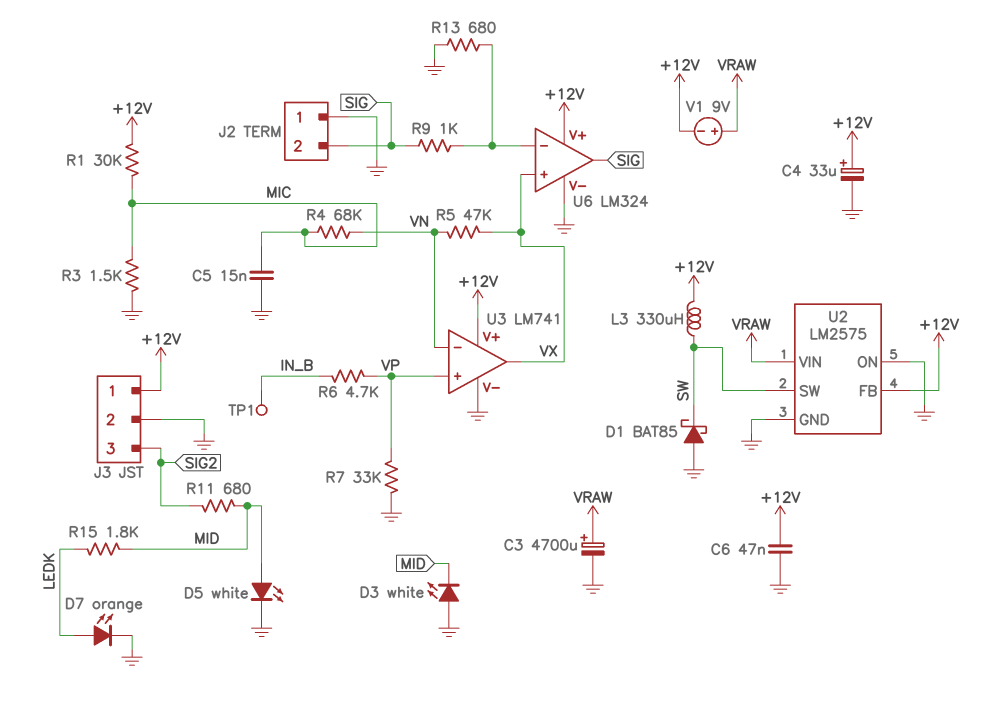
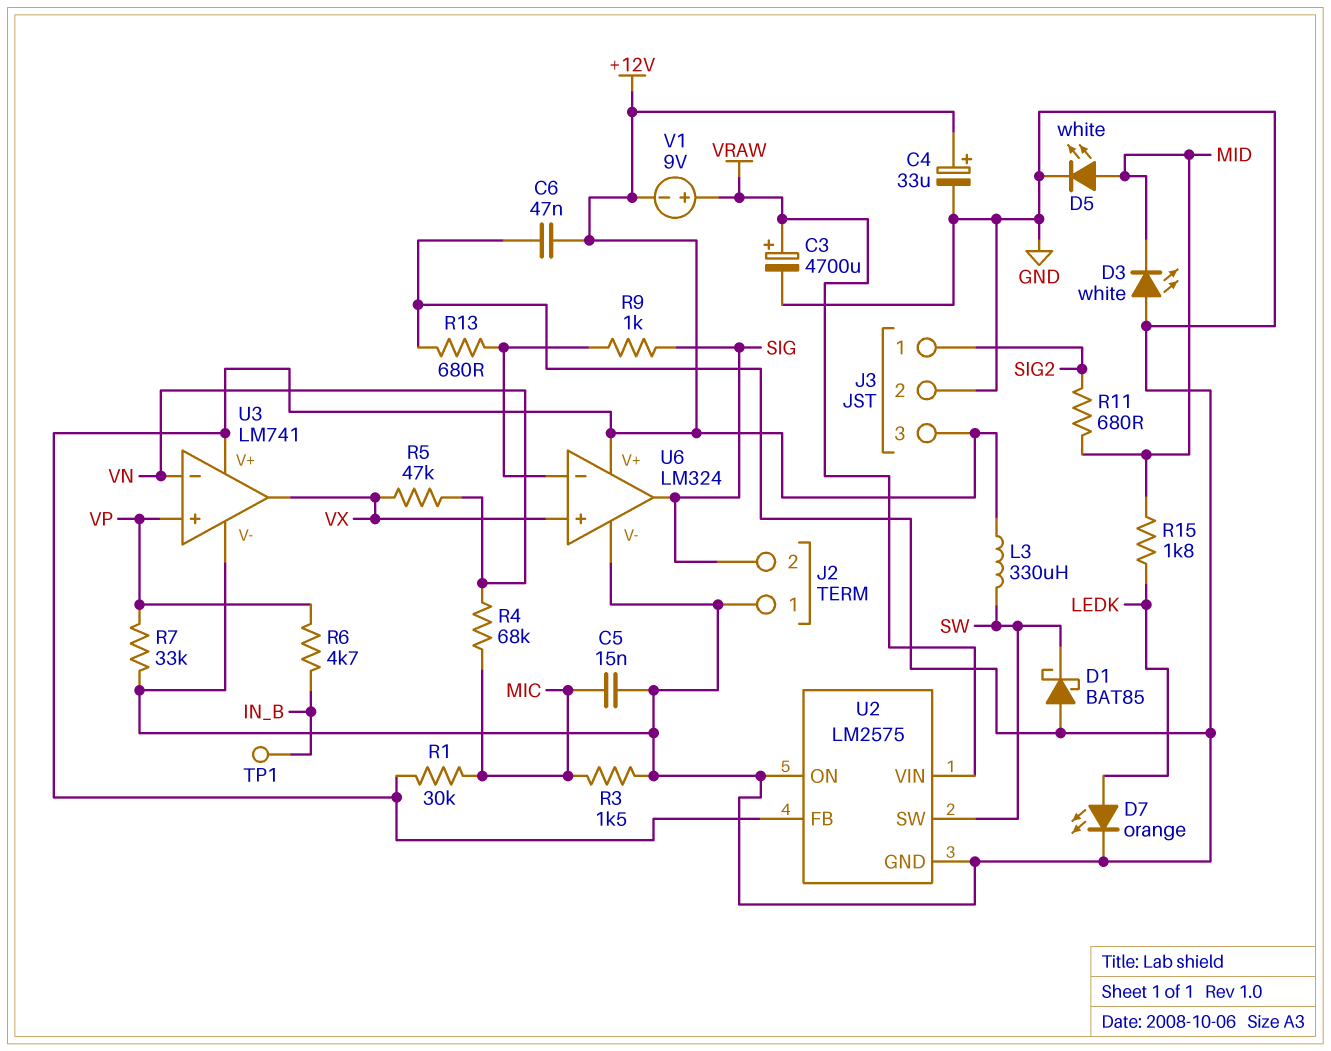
J3 pin 1: +12V -> SIG2
J3 pin 3: SIG2 -> +12V

